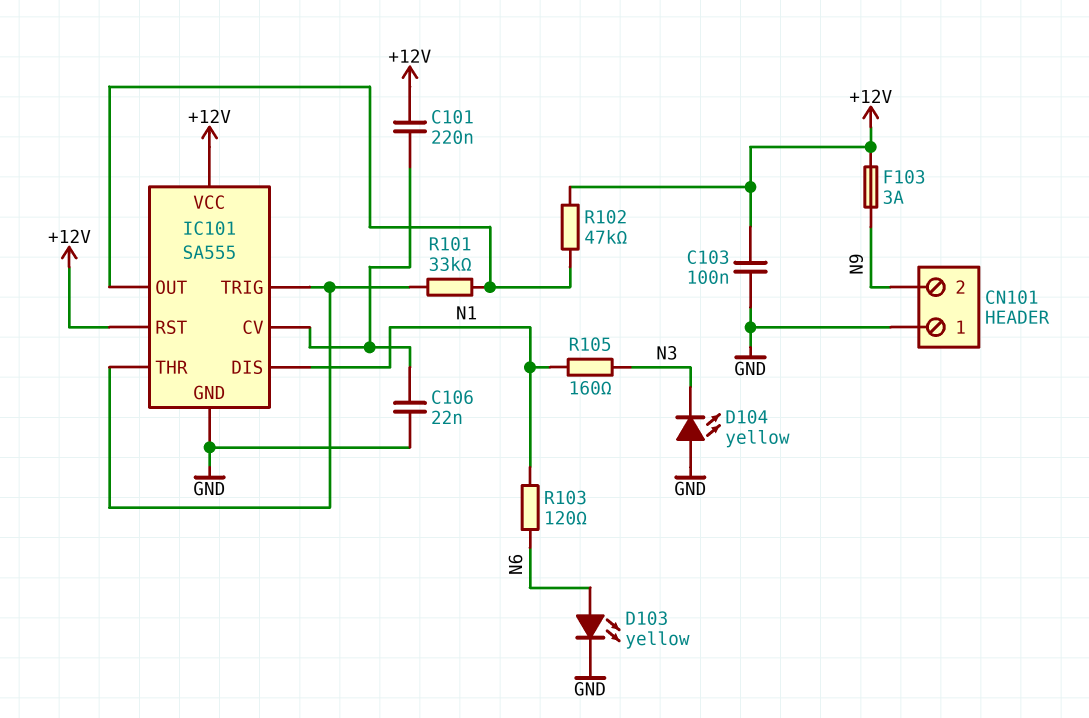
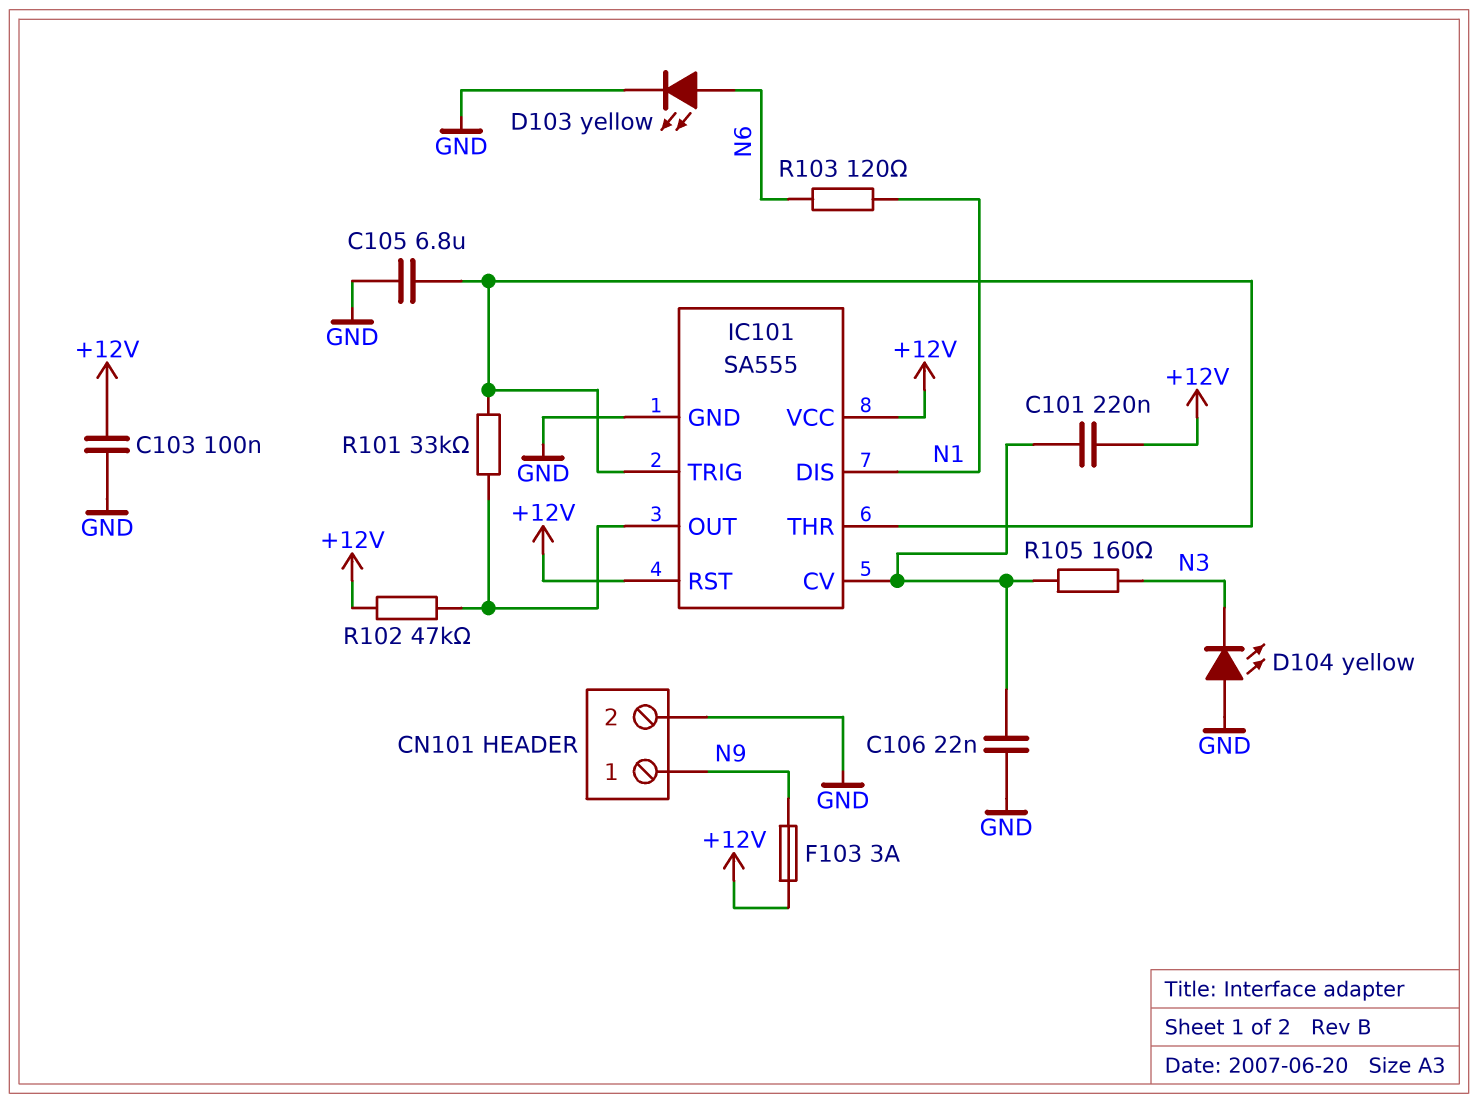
C105: none -> 6.8uF (GND, IC101/THR)
CN101 pin 1: GND -> N9
CN101 pin 2: N9 -> GND
R105: 160 (N1, N3) -> 160 (IC101/CV, N3)

